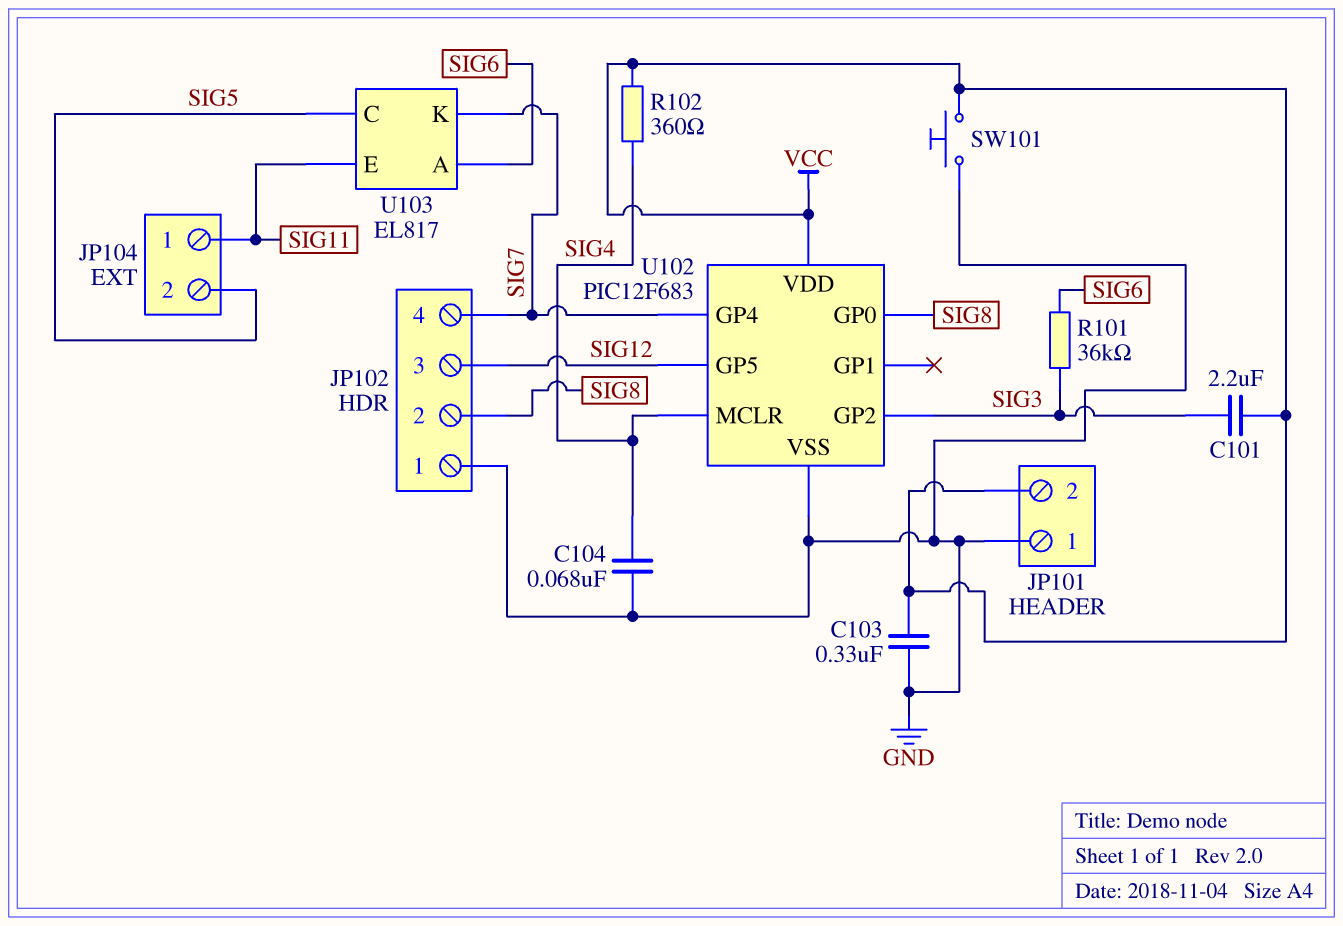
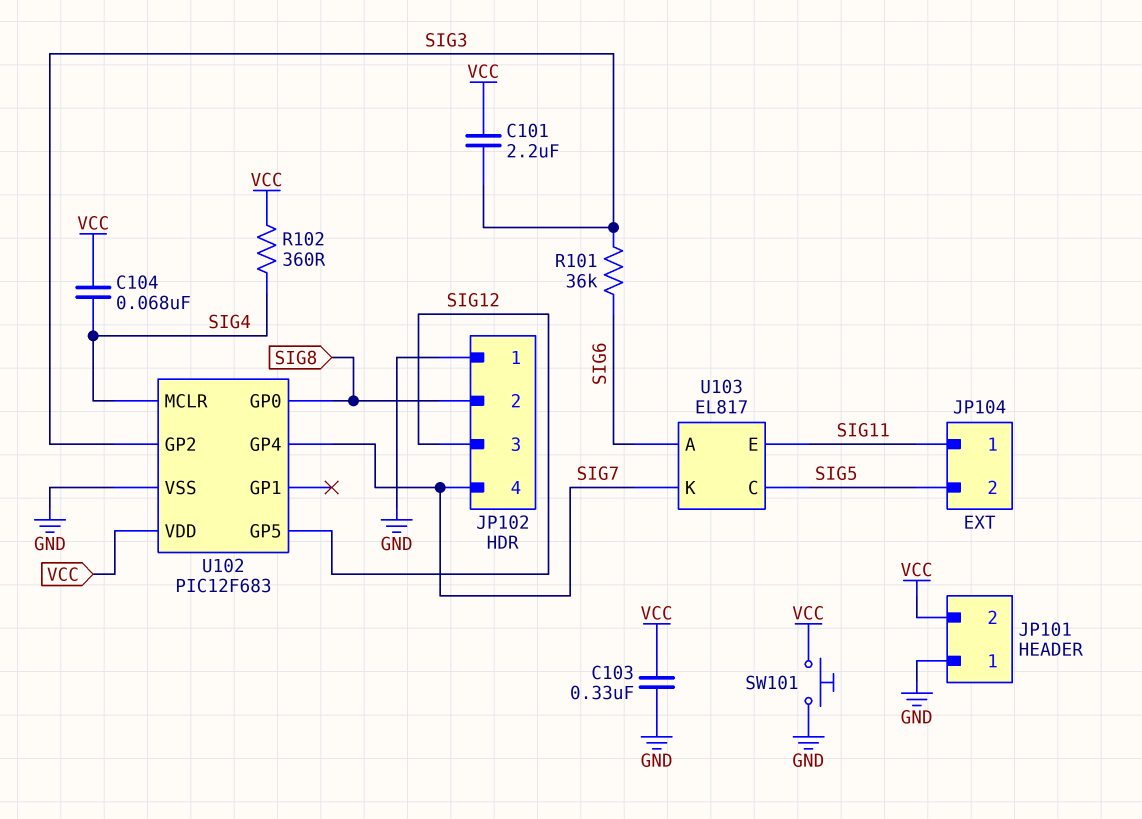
C104: 68nF (GND, SIG4) -> 68nF (SIG4, VCC)

